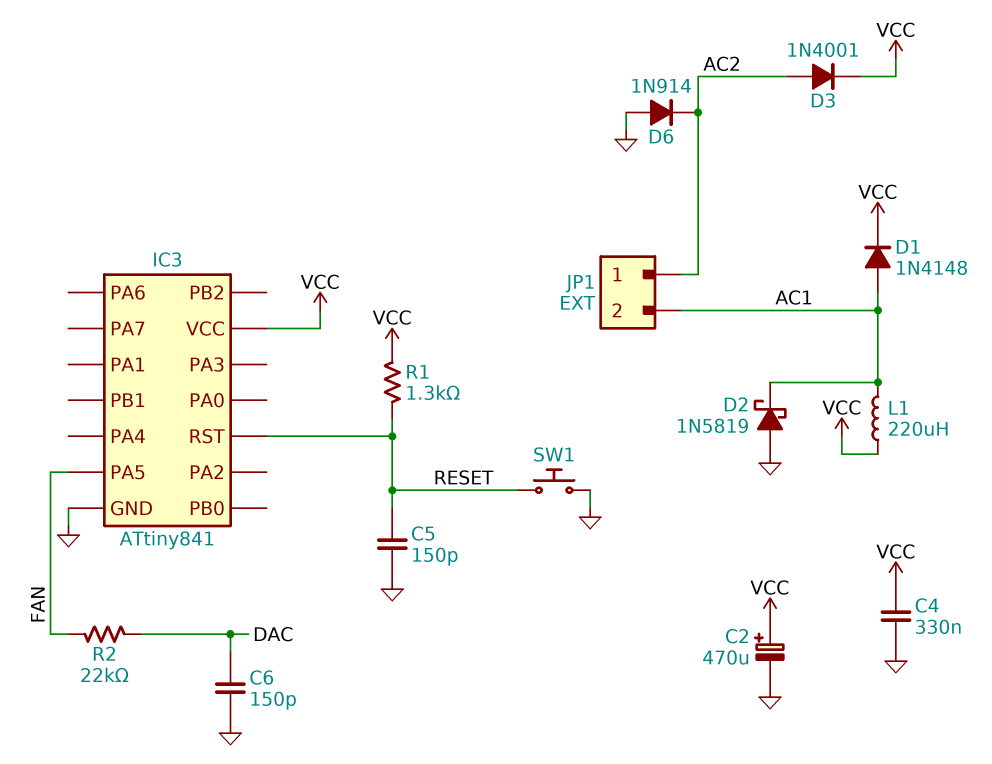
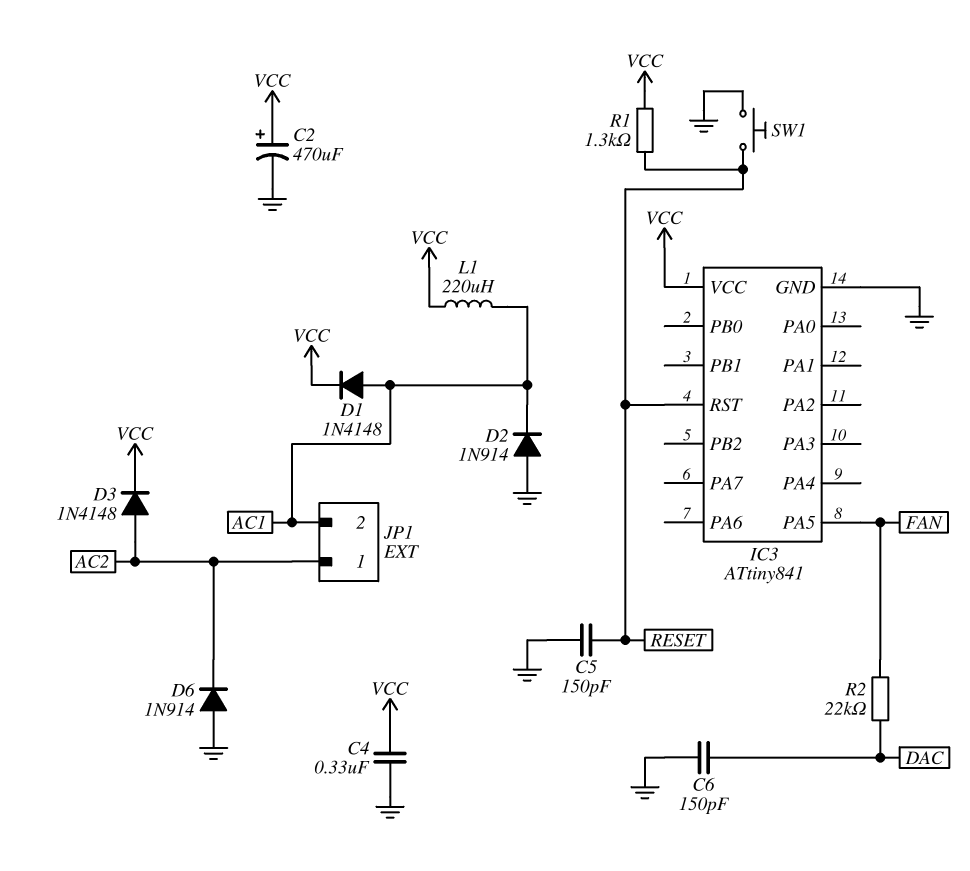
D2: schottky 1N5819 (A GND, K AC1) -> diode 1N914 (A GND, K AC1)
D3: diode 1N4001 (A AC2, K VCC) -> diode 1N4148 (A AC2, K VCC)

